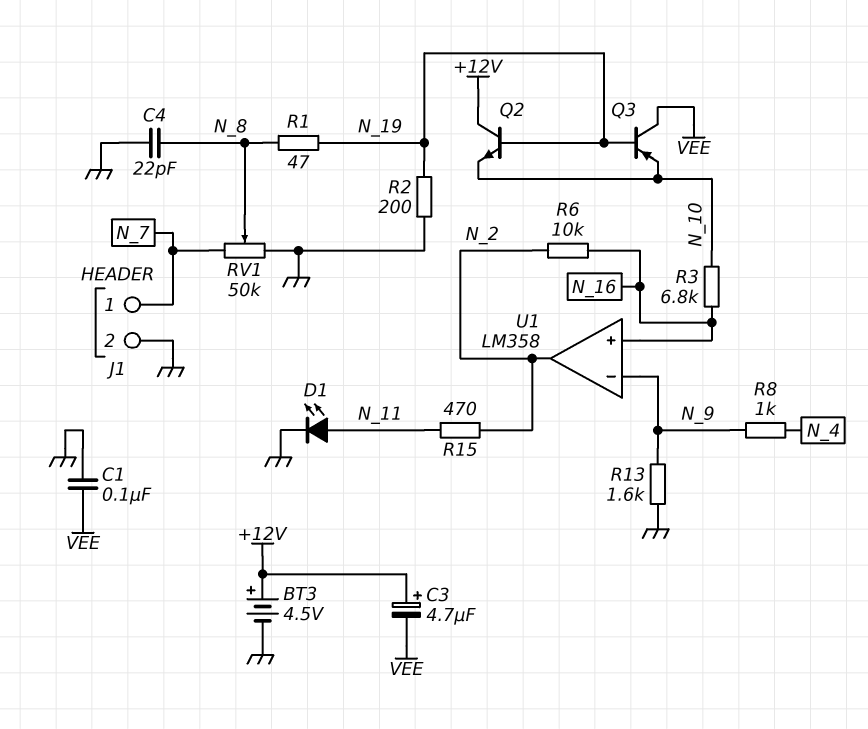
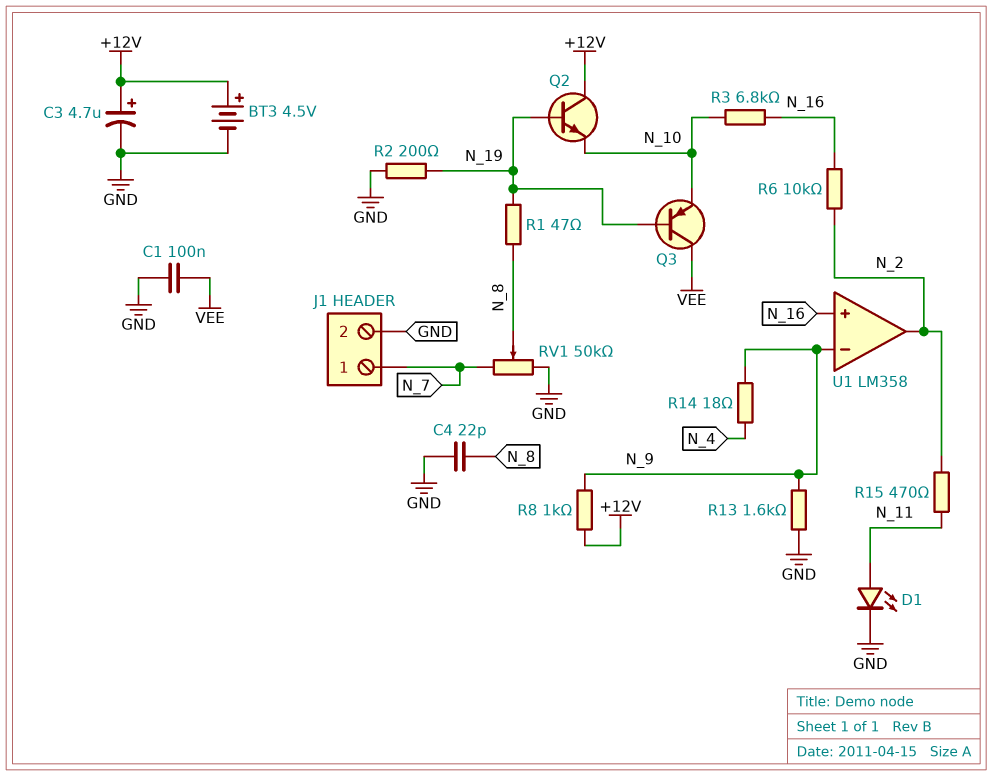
C3: 4.7uF (plus +12V, minus VEE) -> 4.7uF (plus +12V, minus GND)
R8: 1k (N_4, N_9) -> 1k (+12V, N_9)
R14: none -> 18 (N_4, N_9)

